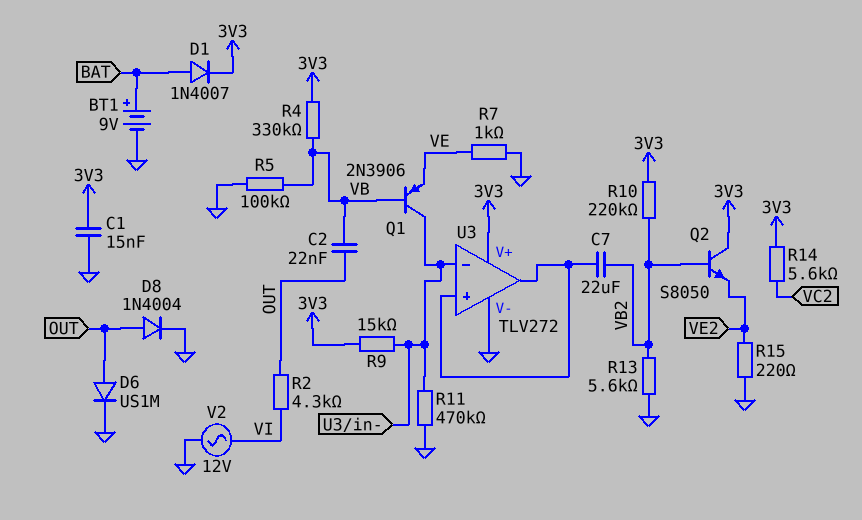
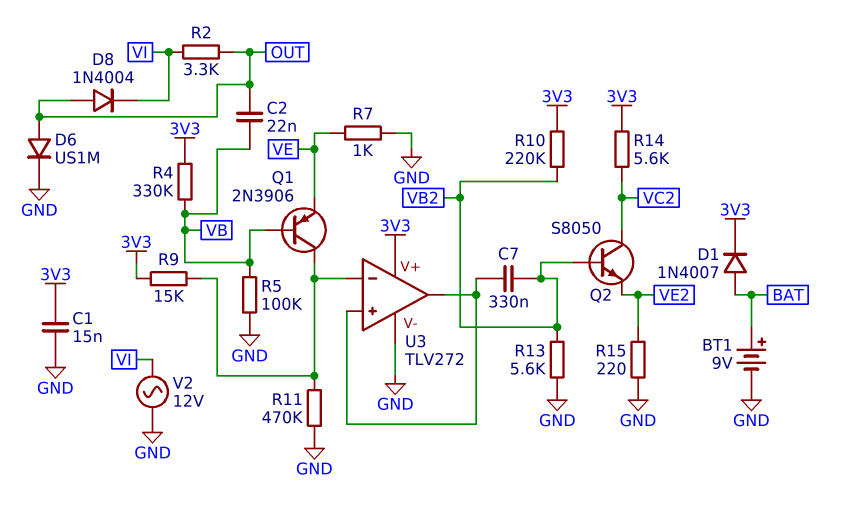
C7: 22uF (U3/in+, VB2) -> 330nF (U3/in+, VB2)
D8: diode 1N4004 (A OUT, K GND) -> diode 1N4004 (A OUT, K VI)
Q2: NPN S8050 (B VB2, C 3V3, E VE2) -> NPN S8050 (B VB2, C VC2, E VE2)
R2: 4.3k (OUT, VI) -> 3.3k (OUT, VI)

